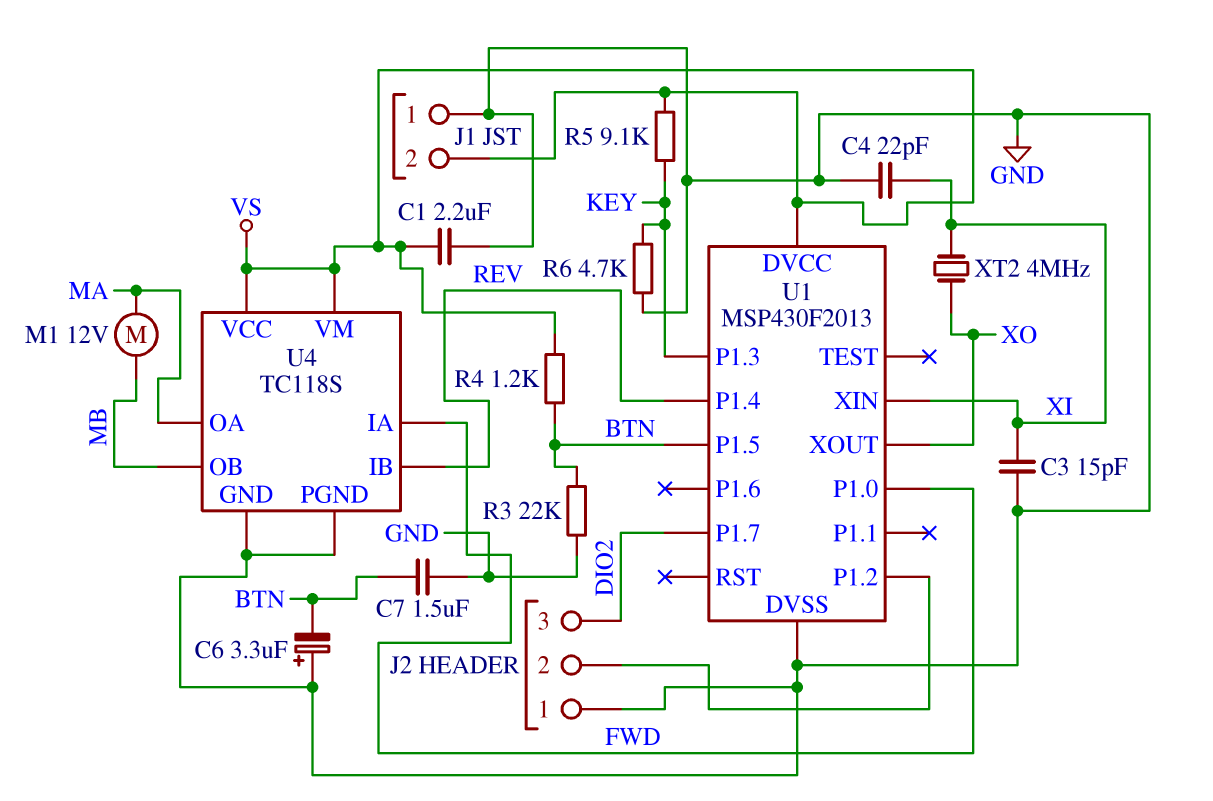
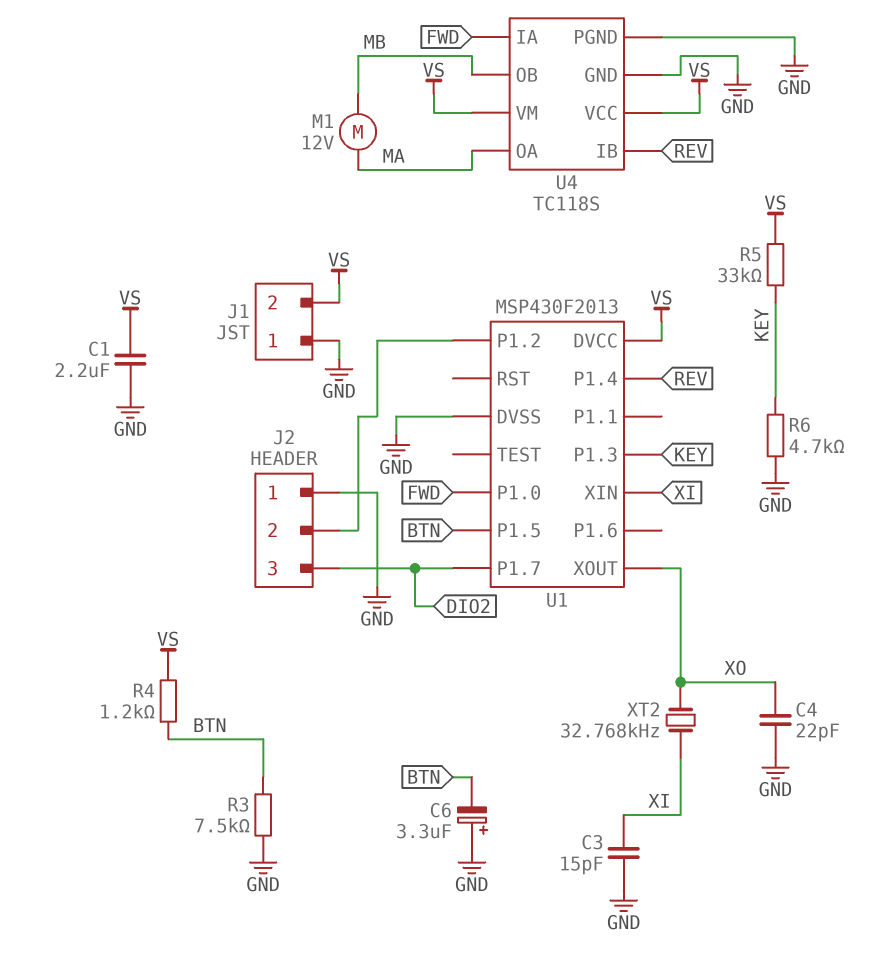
C4: 22pF (GND, XI) -> 22pF (GND, XO)
C7: 1.5uF (BTN, GND) -> none
R3: 22k (BTN, GND) -> 7.5k (BTN, GND)
R5: 9.1k (KEY, VS) -> 33k (KEY, VS)
XT2: 4MHz (XI, XO) -> 32.768kHz (XI, XO)

